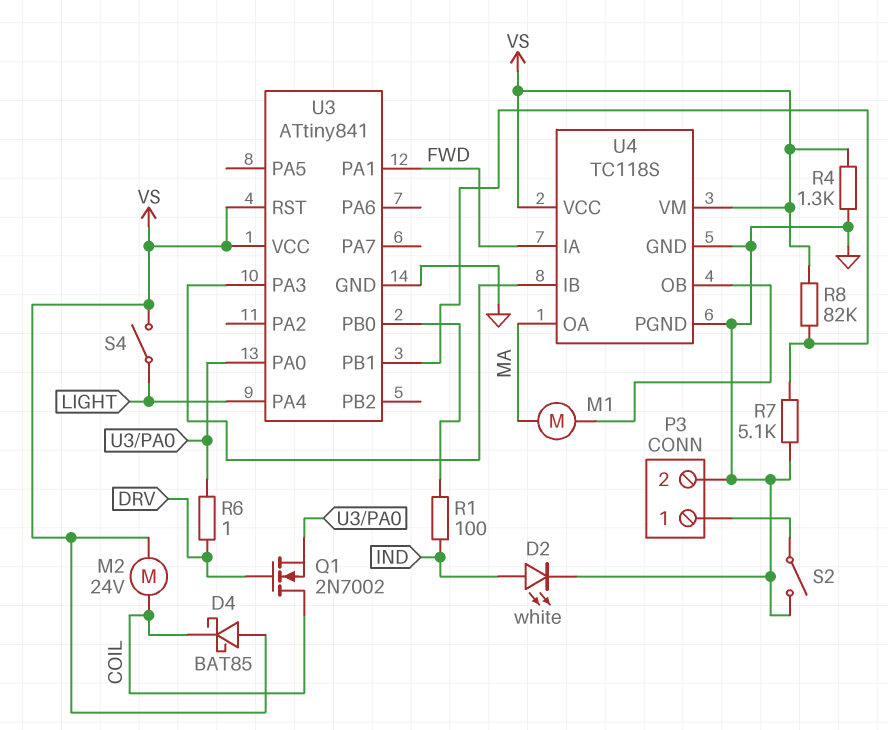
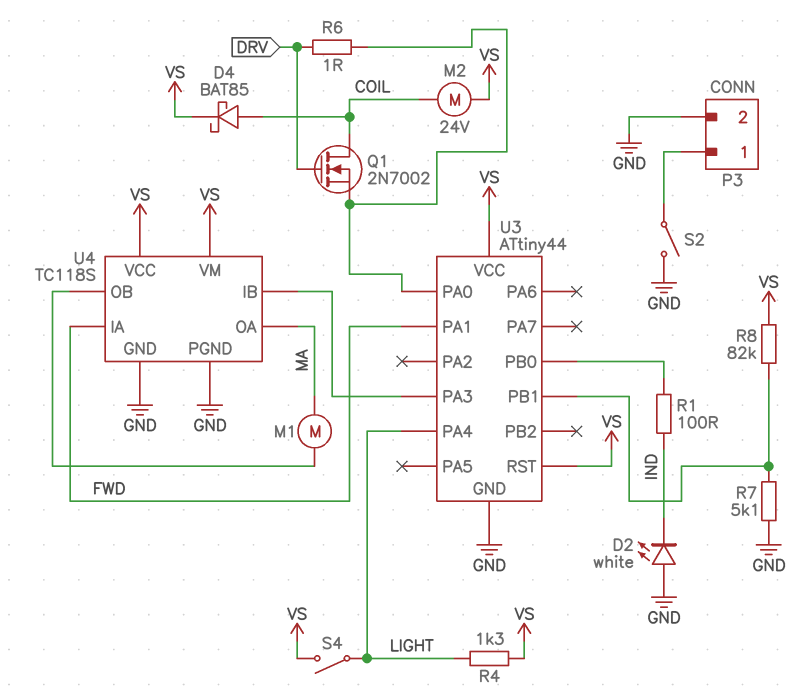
D2: LED white (A IND, K GND) -> LED white (A GND, K IND)
D4: schottky BAT85 (A VS, K COIL) -> schottky BAT85 (A COIL, K VS)
R4: 1.3k (GND, VS) -> 1.3k (LIGHT, VS)
U3: ATtiny841 -> ATtiny44

